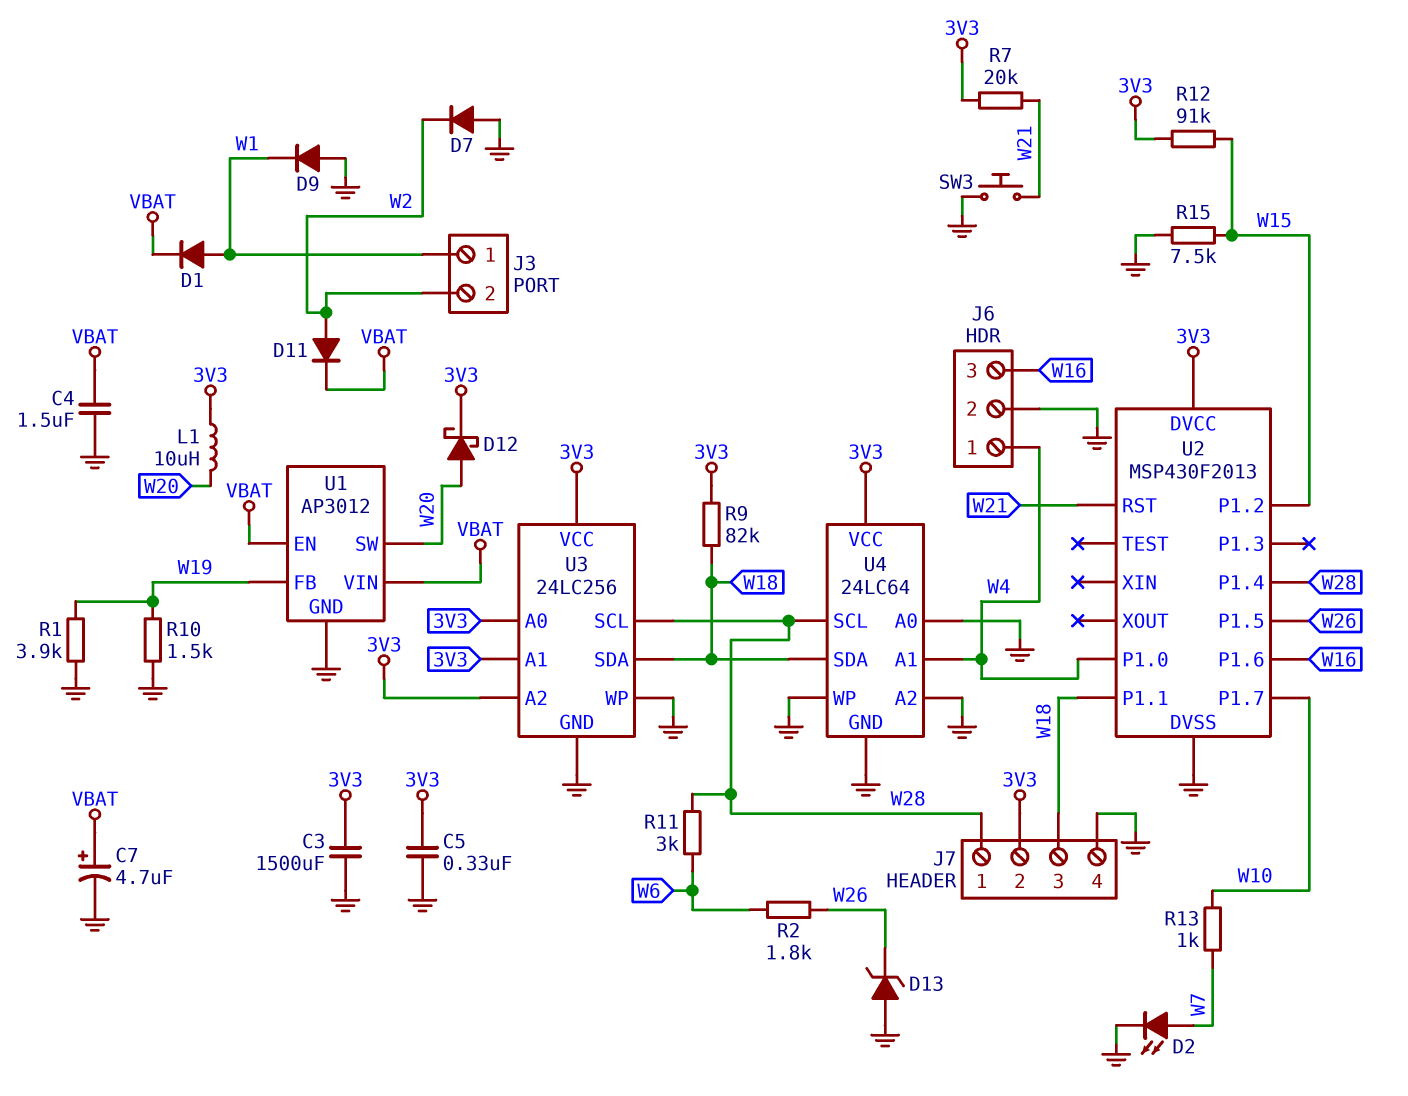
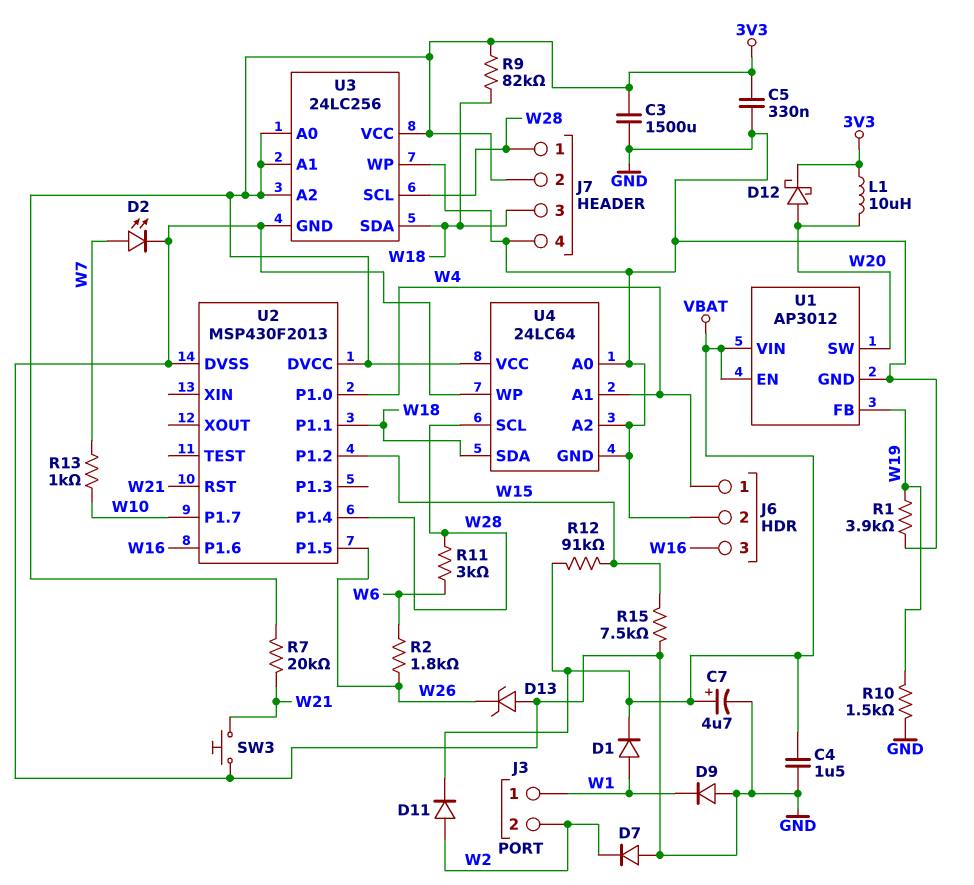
R12: 91k (3V3, W15) -> 91k (VBAT, W15)

